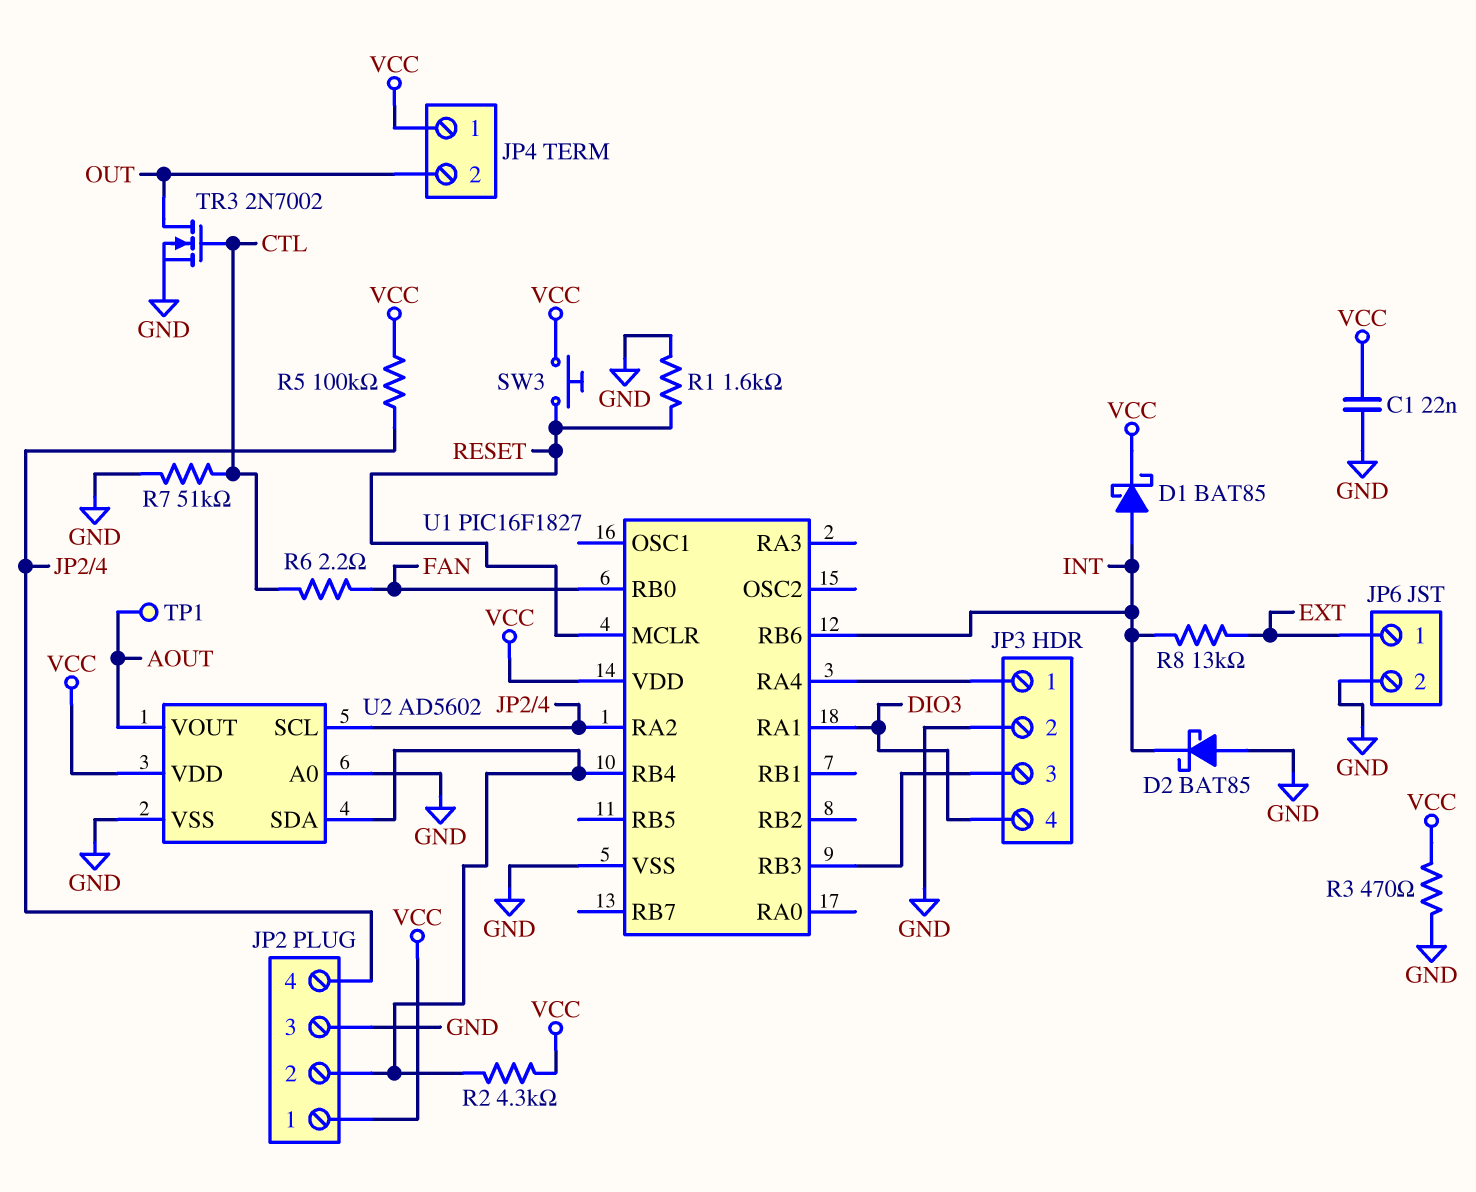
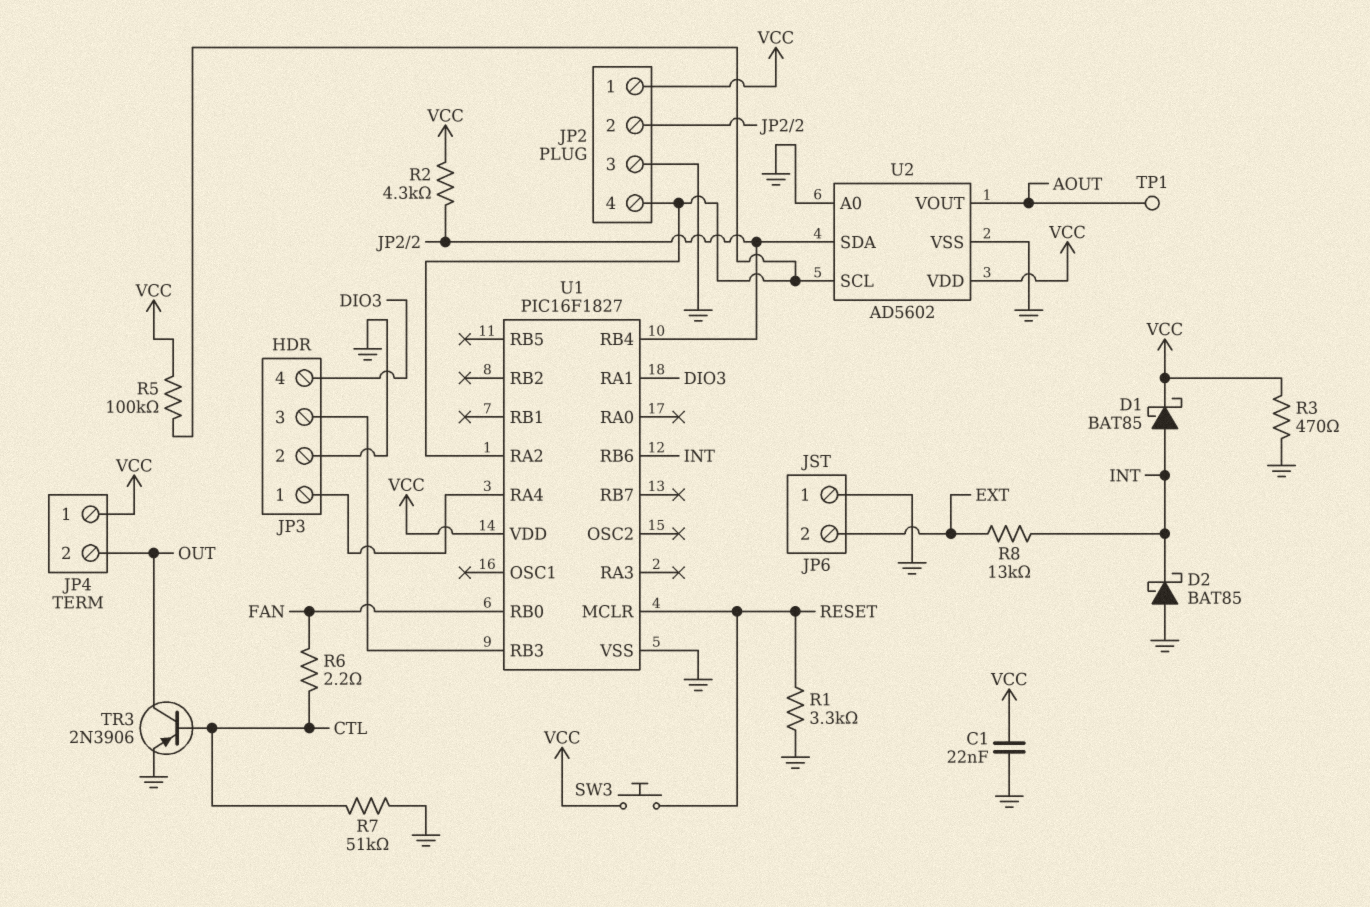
JP6 pin 1: EXT -> GND
JP6 pin 2: GND -> EXT
R1: 1.6k (GND, RESET) -> 3.3k (GND, RESET)
TR3: NMOS 2N7002 (G CTL, D OUT, S GND) -> PNP 2N3906 (B CTL, C OUT, E GND)

